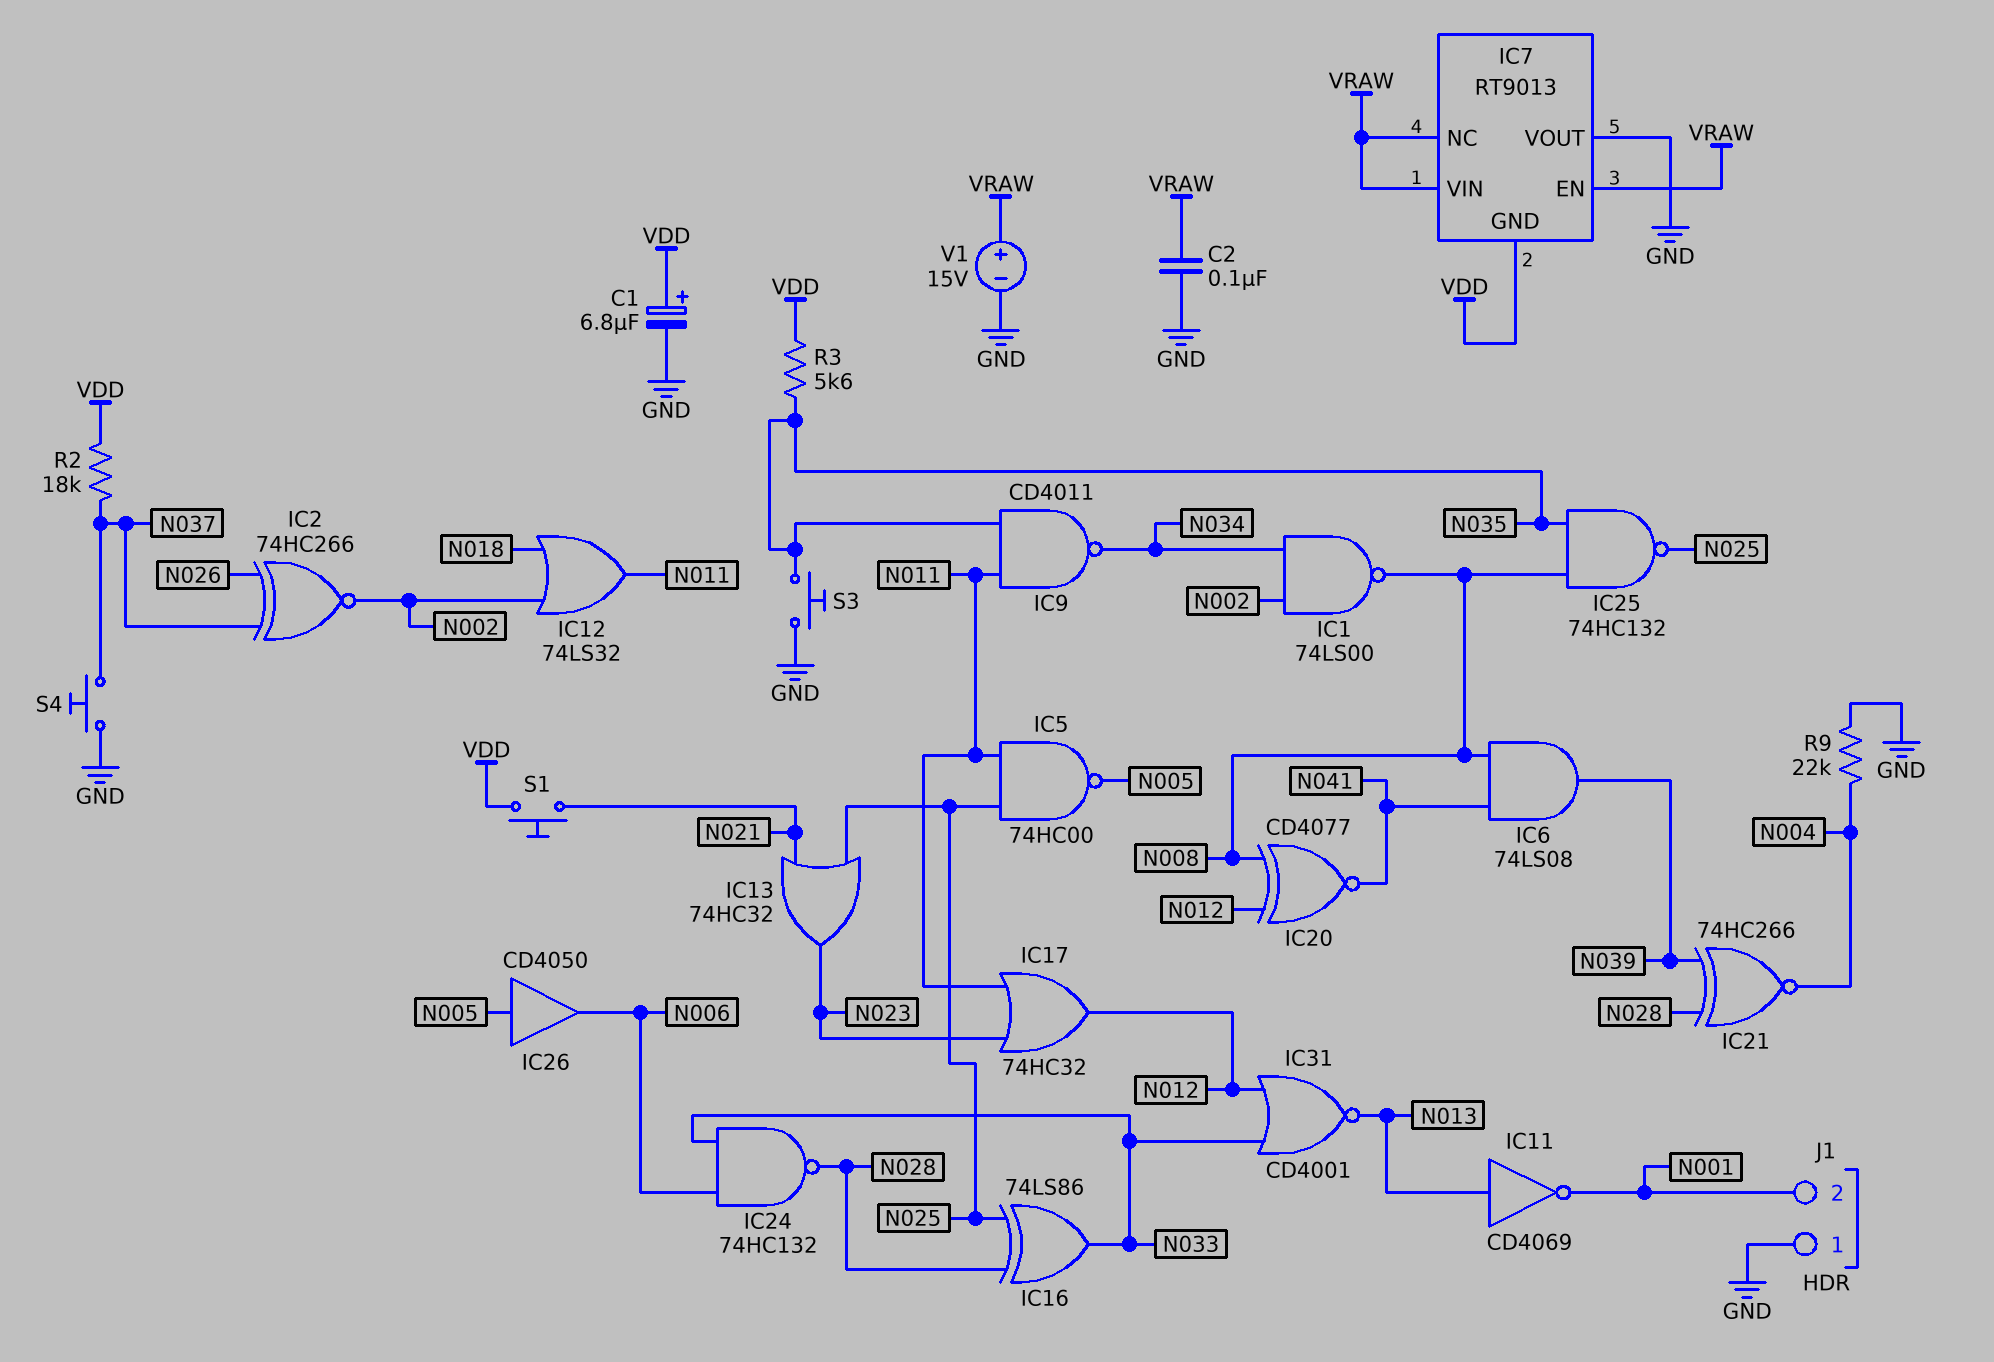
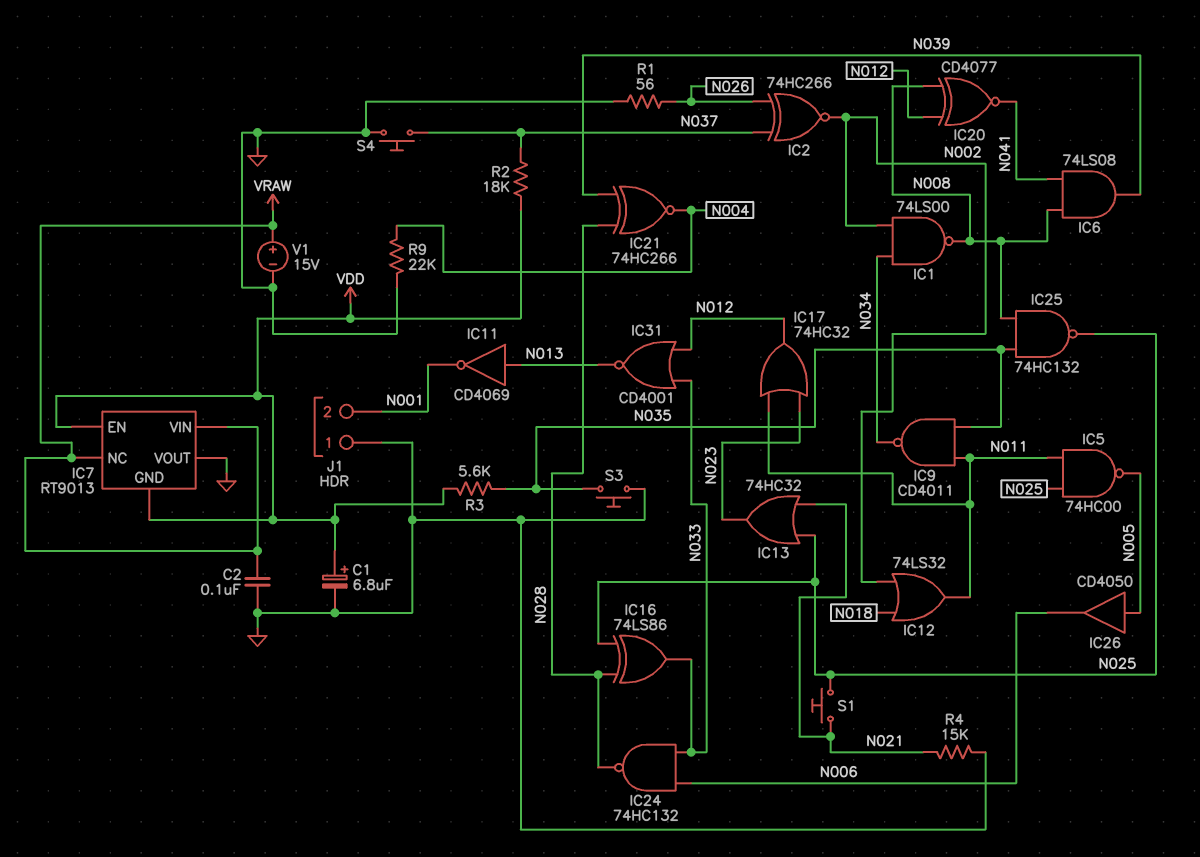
IC7 pin EN: VRAW -> VDD
R1: none -> 56 (GND, N026)
R4: none -> 15k (GND, N021)
S1: button (N021, VDD) -> button (N021, N025)

